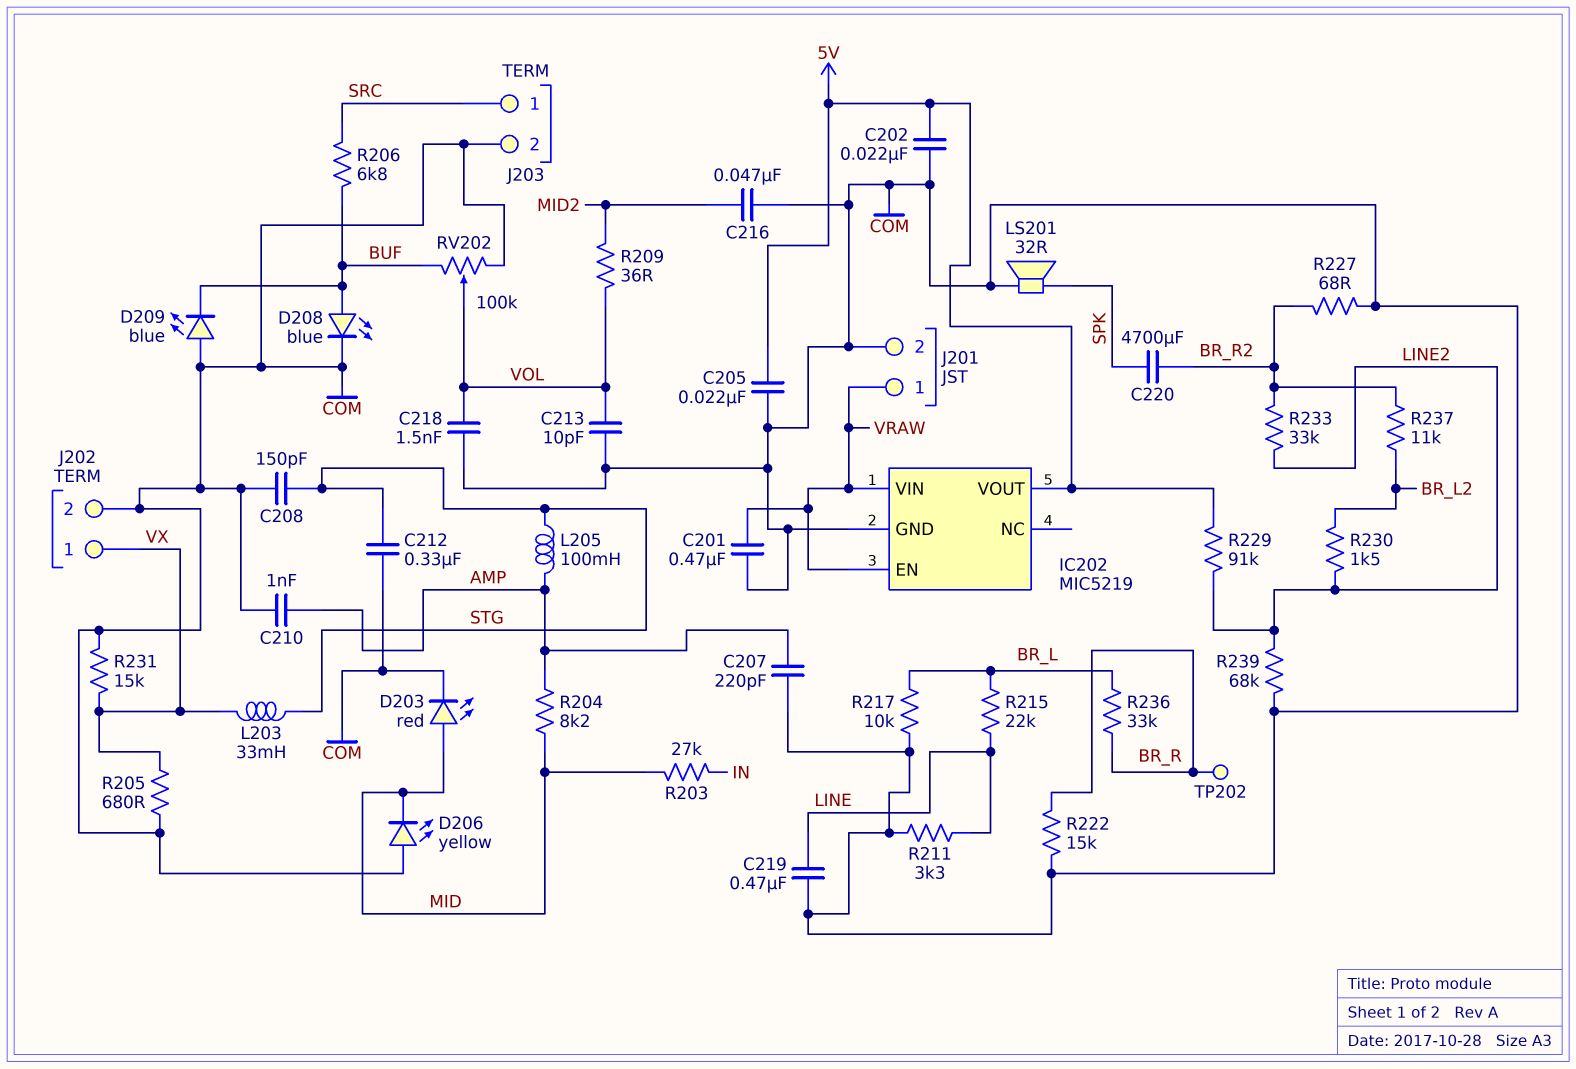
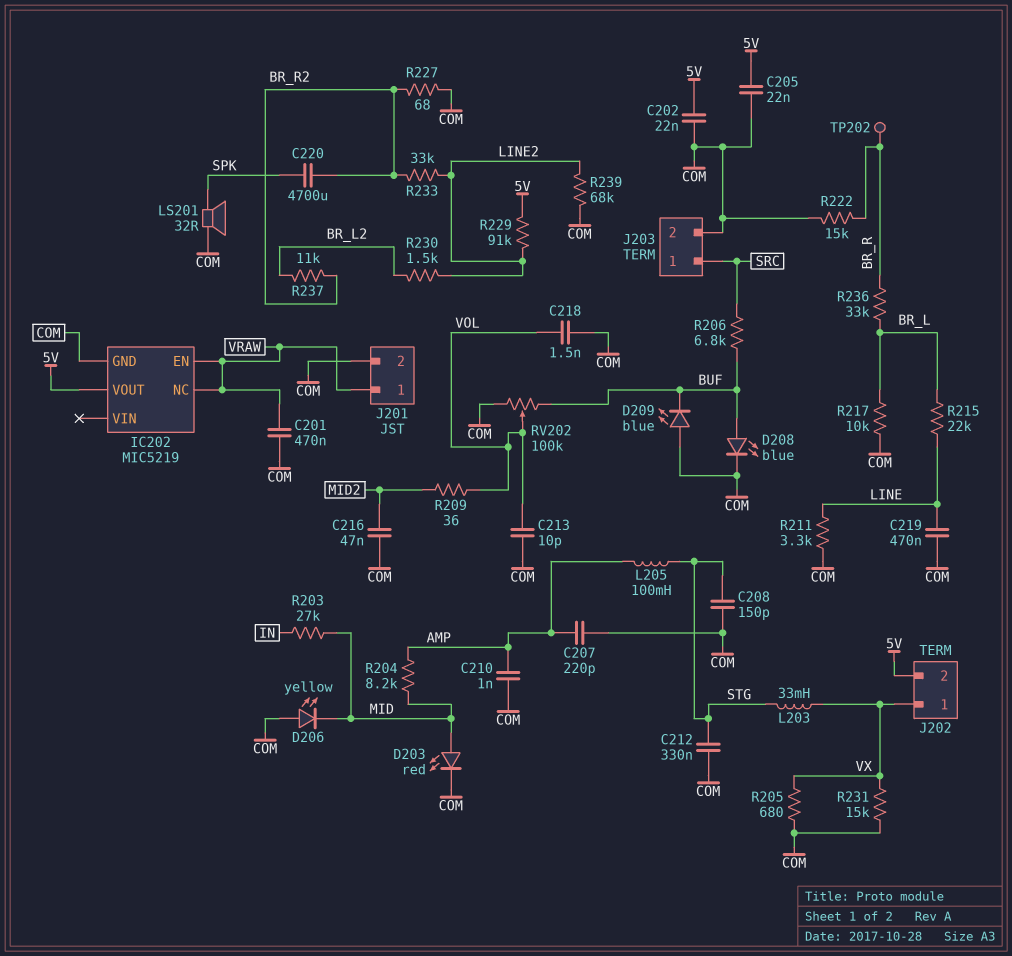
IC202 pin NC: none -> VRAW
IC202 pin VIN: VRAW -> none
J202 pin 2: COM -> 5V

